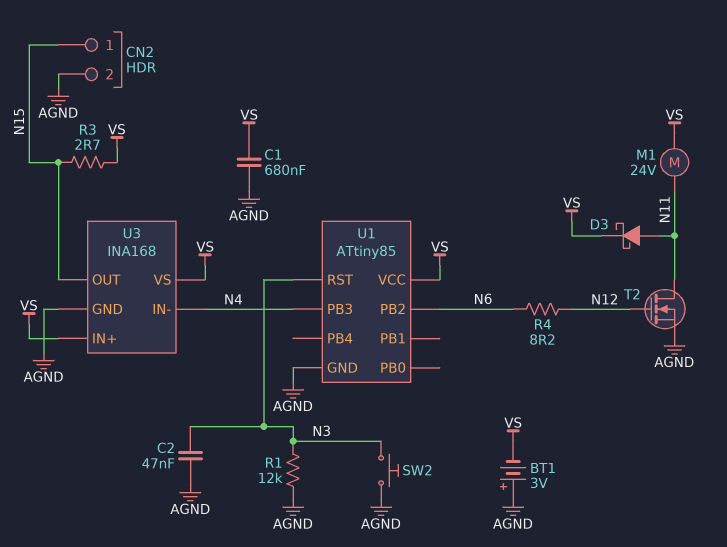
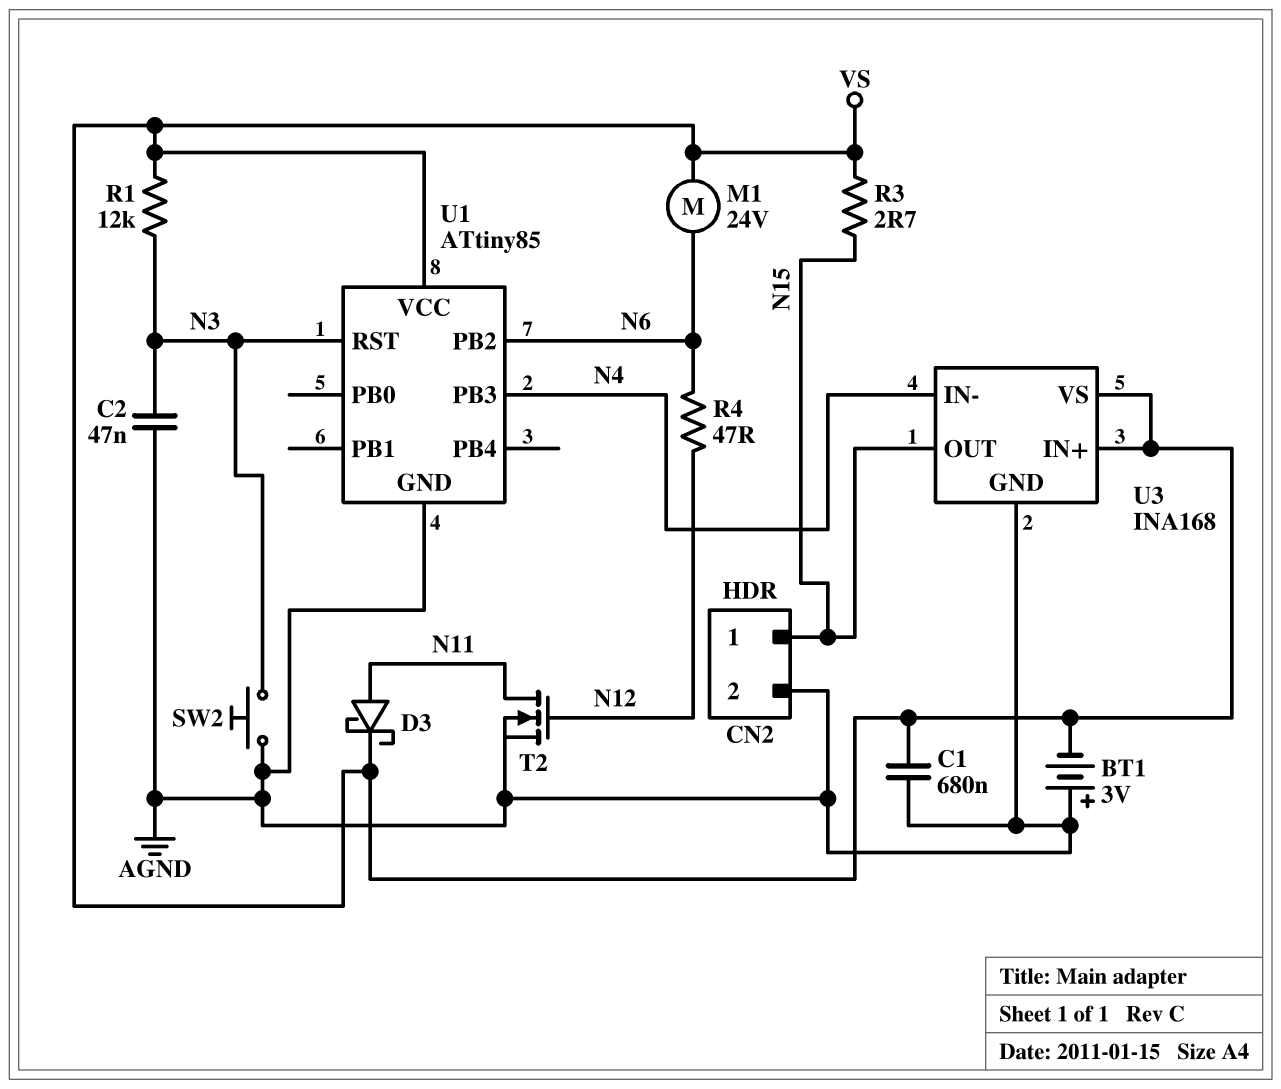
M1: motor 24V (N11, VS) -> motor 24V (N6, VS)
R1: 12k (AGND, N3) -> 12k (N3, VS)
R4: 8.2 (N6, N12) -> 47 (N6, N12)

